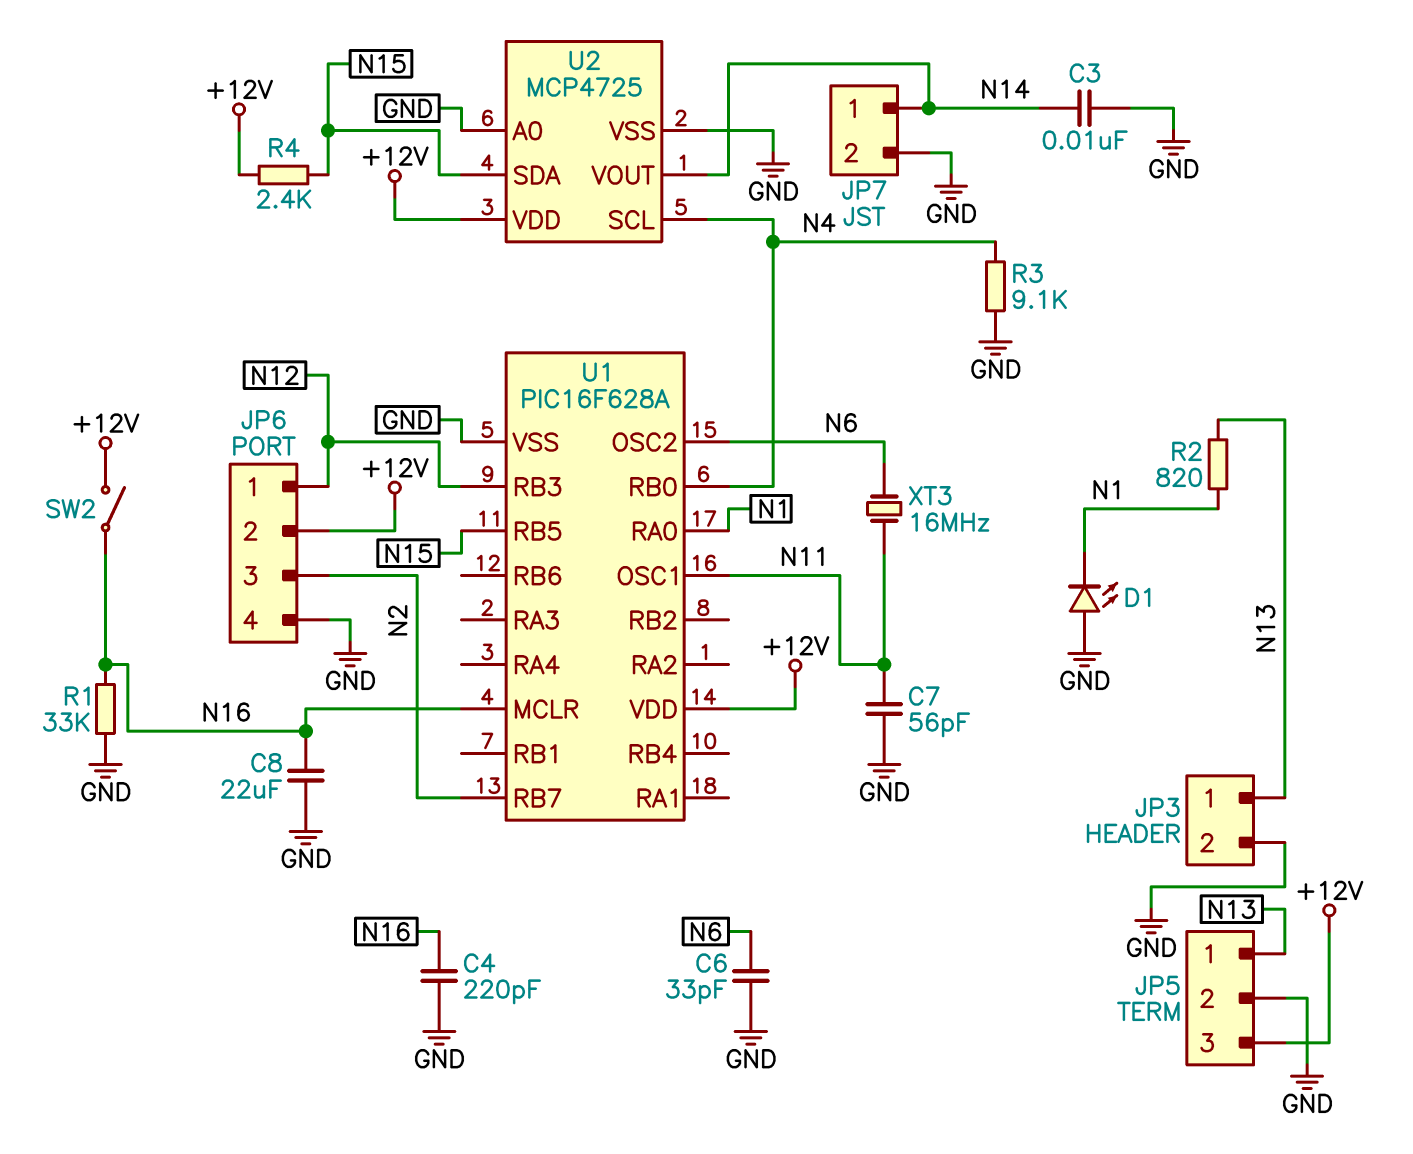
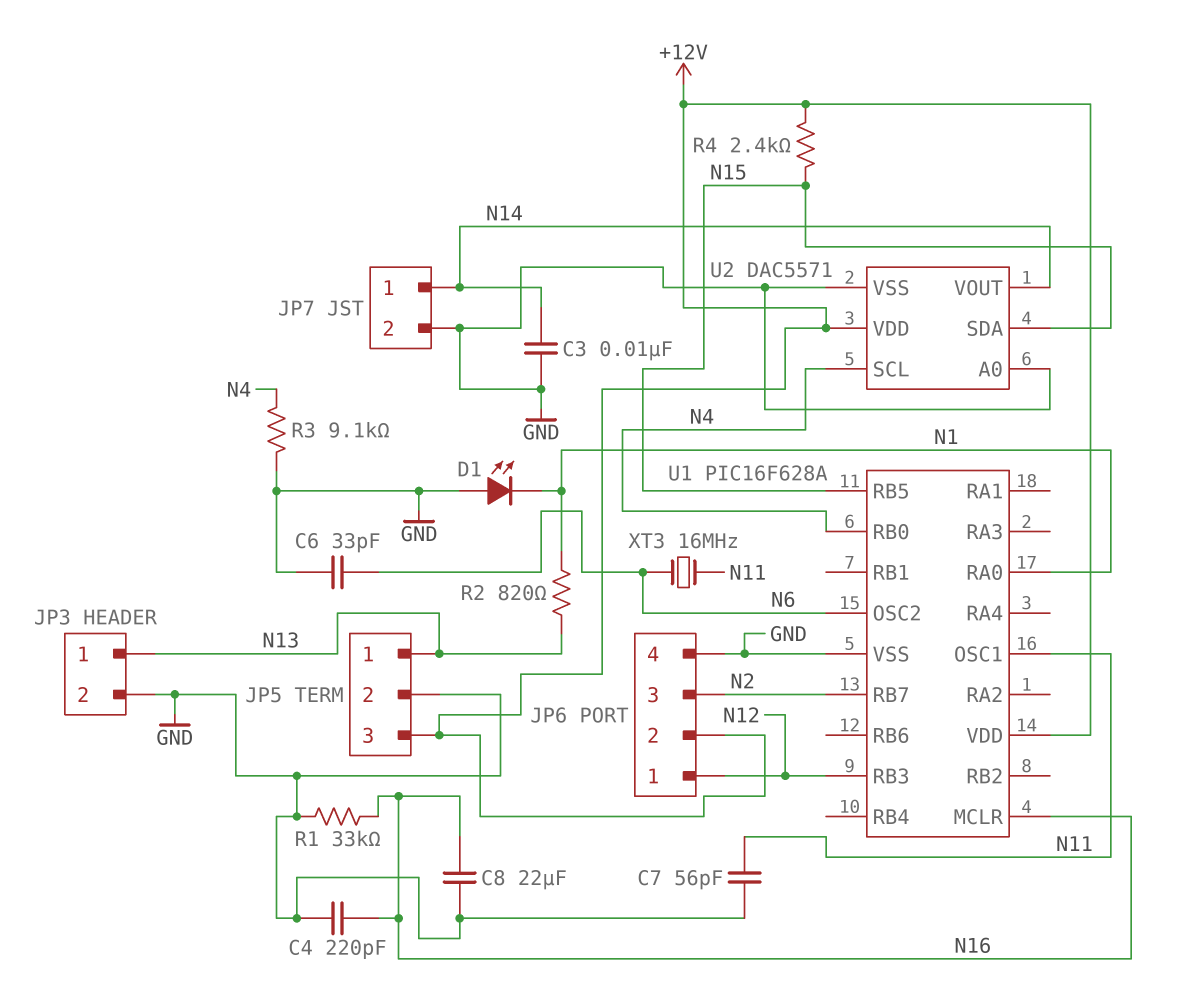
SW2: switch (+12V, N16) -> none
U2: MCP4725 -> DAC5571

